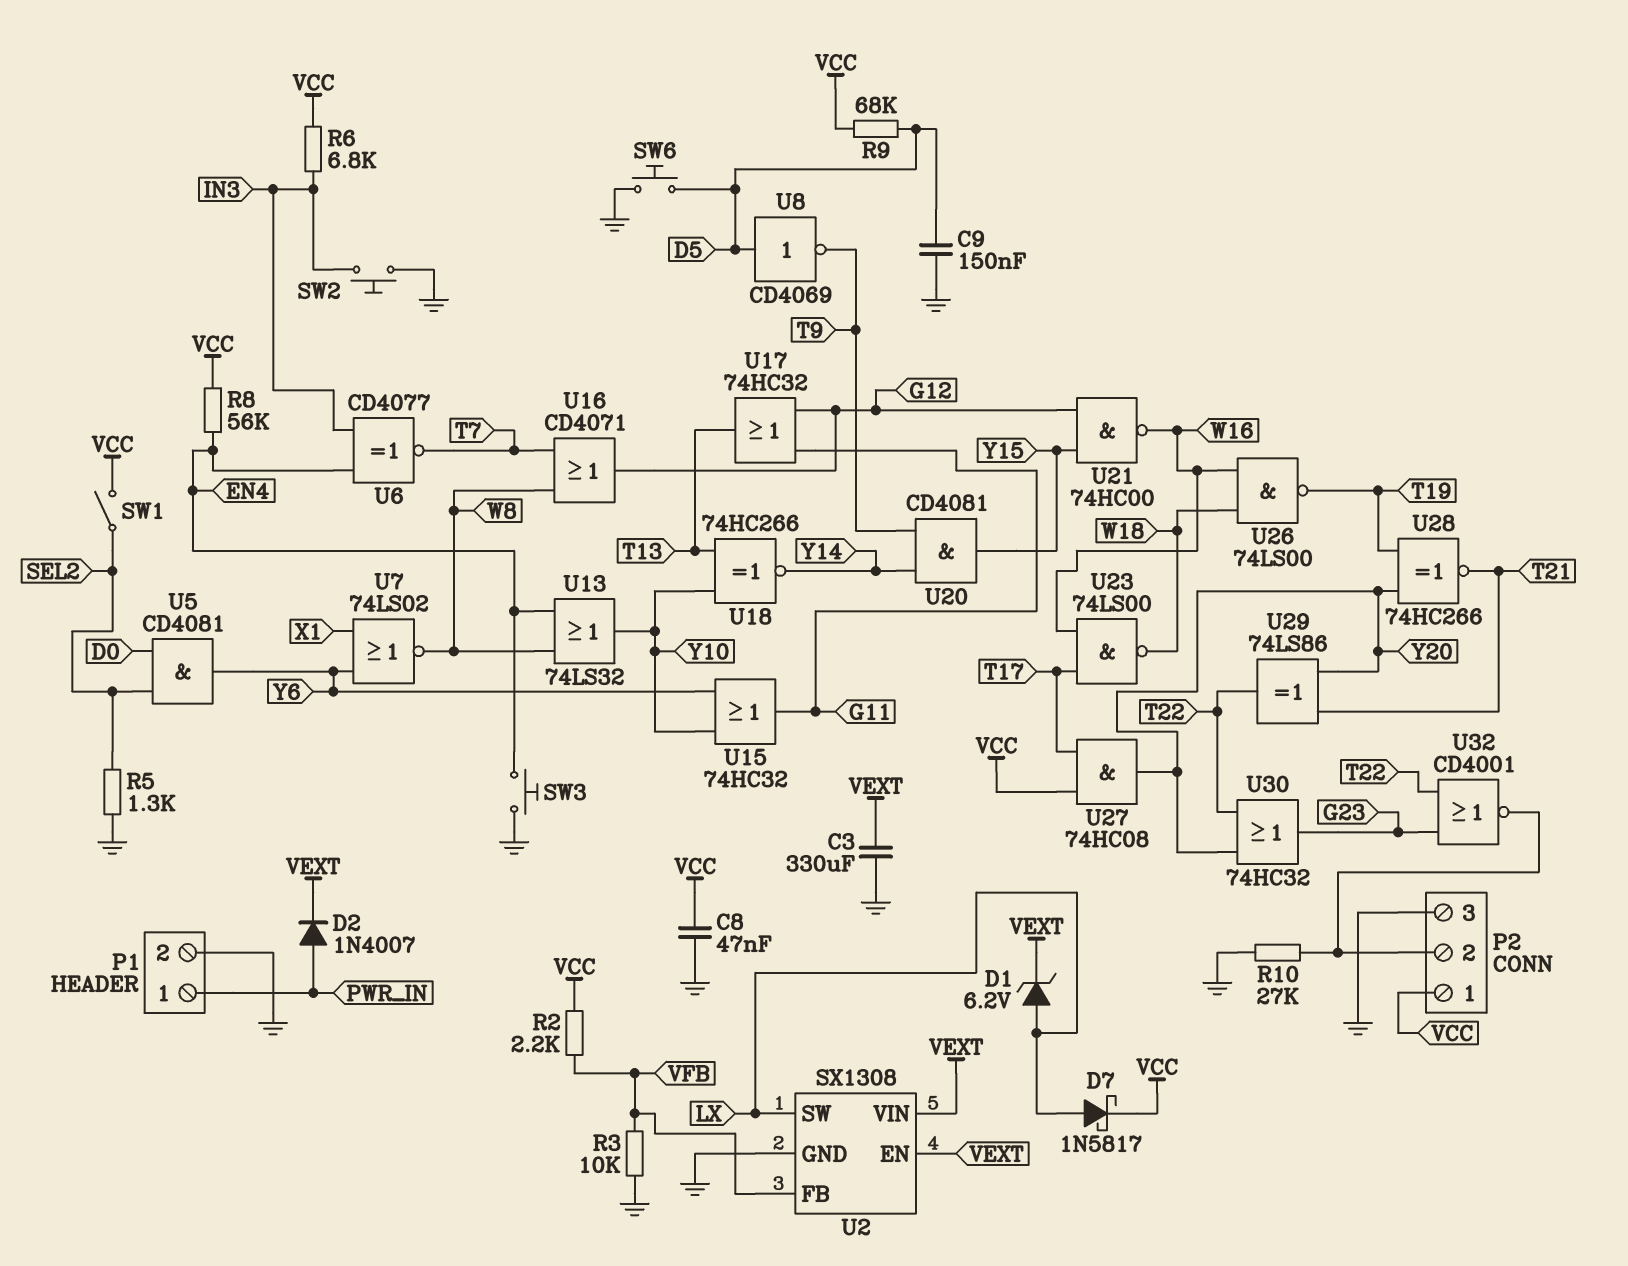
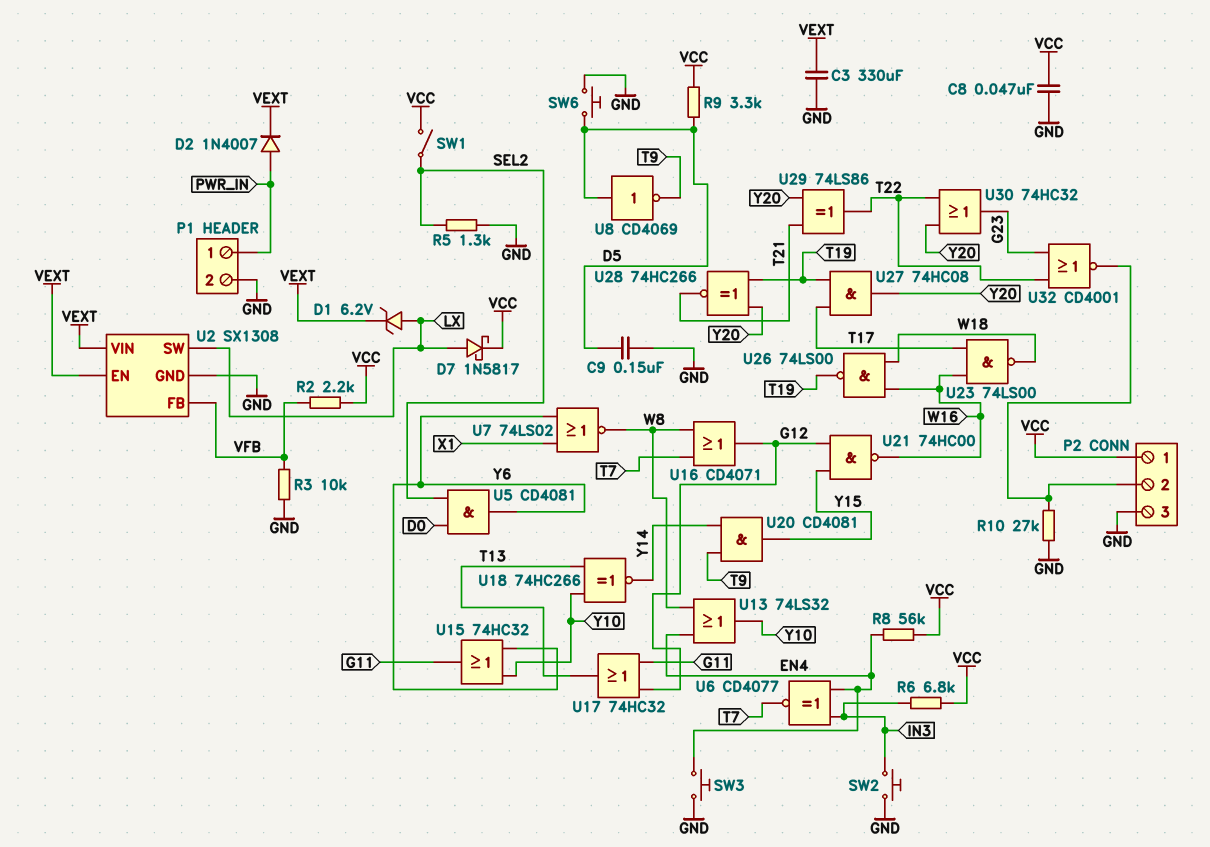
R9: 68k (D5, VCC) -> 3.3k (D5, VCC)
U27: AND 74HC08 (in T17, in VCC, out Y20) -> AND 74HC08 (in T17, in T19, out Y20)

